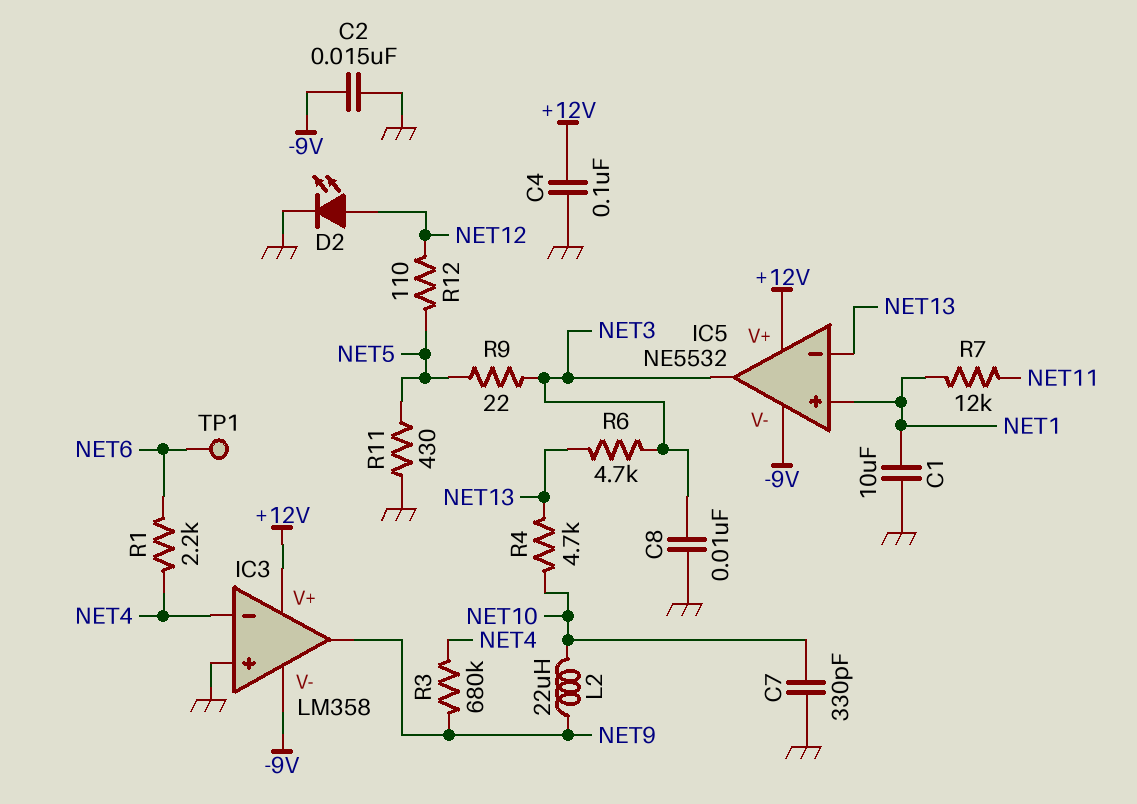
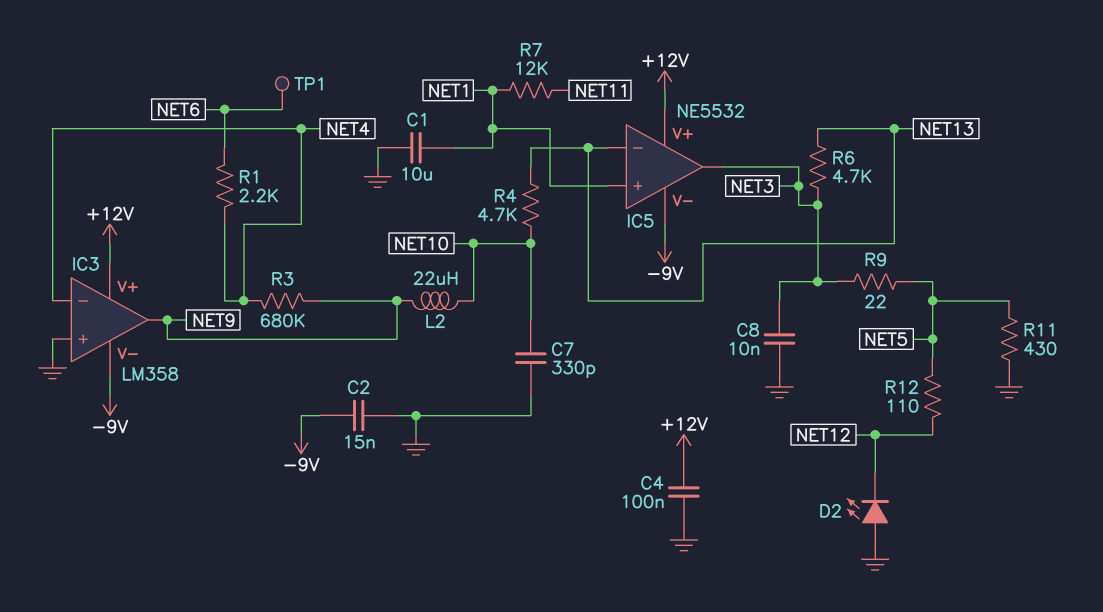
D2: LED (A NET12, K GND) -> LED (A GND, K NET12)

